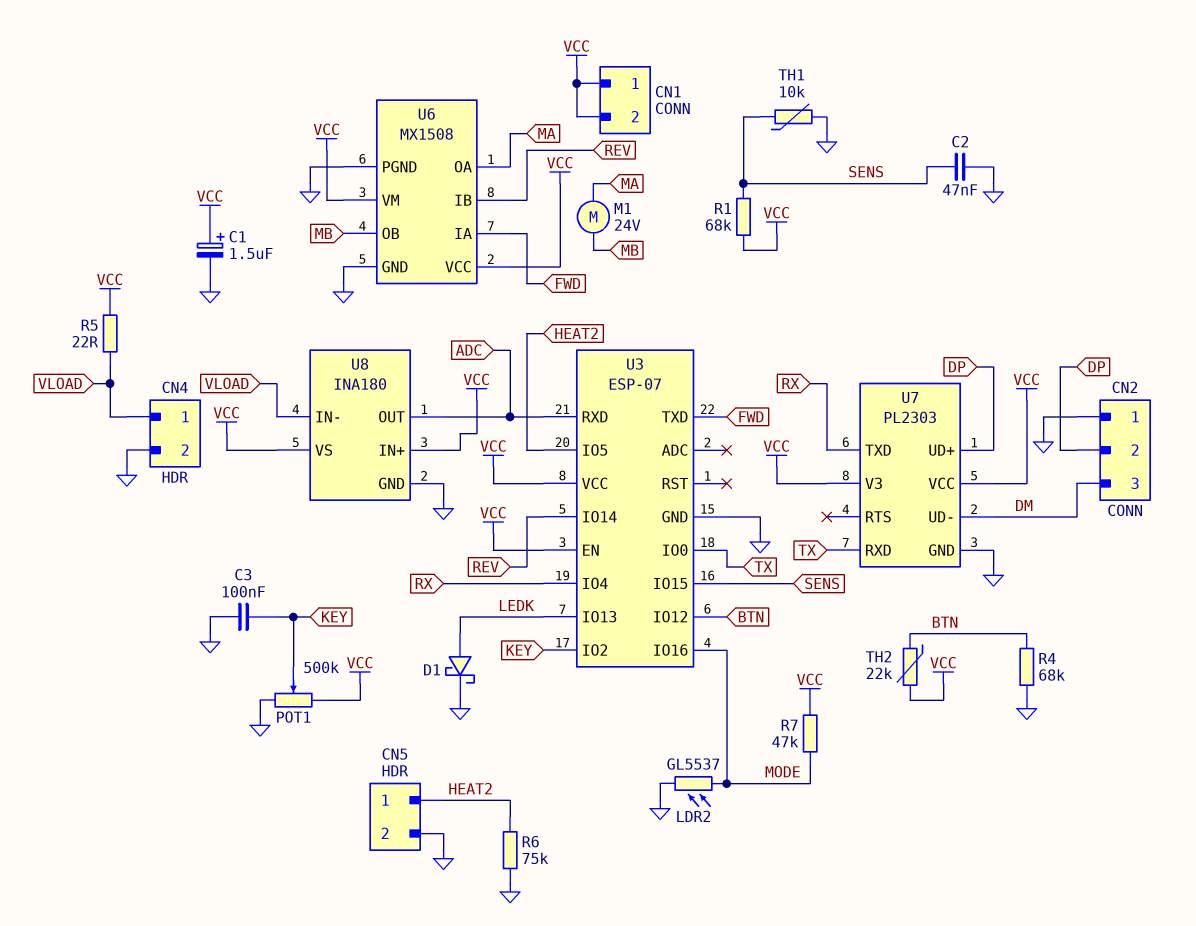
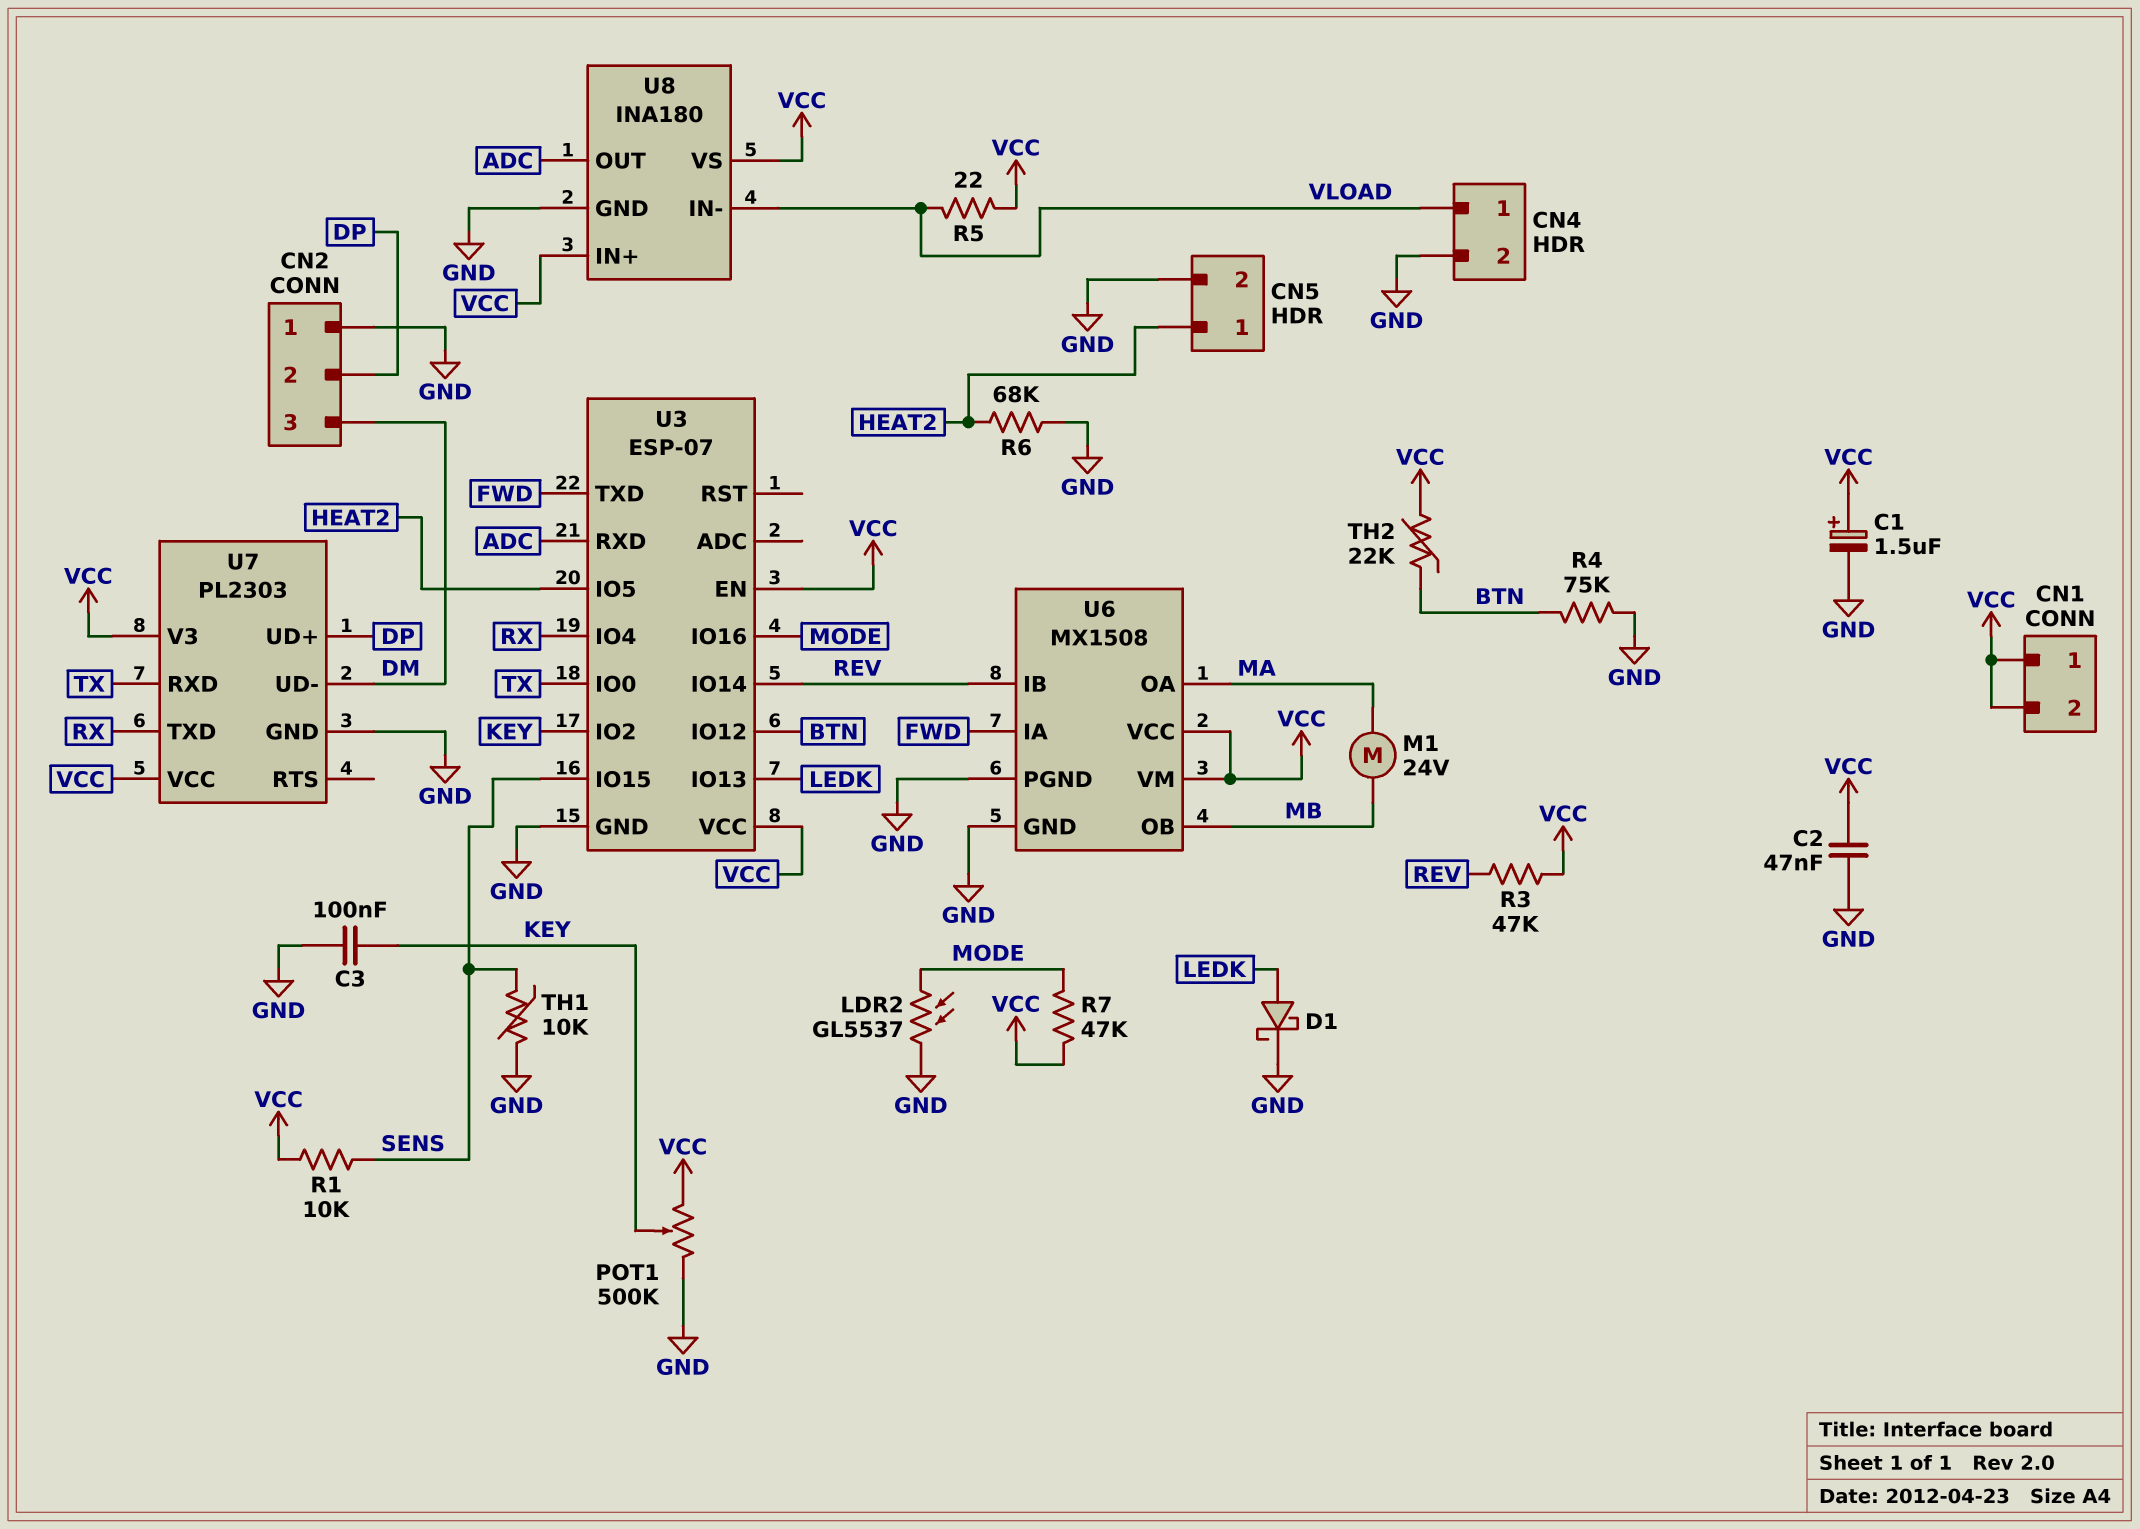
C2: 47nF (GND, SENS) -> 47nF (GND, VCC)
R1: 68k (SENS, VCC) -> 10k (SENS, VCC)
R3: none -> 47k (REV, VCC)
R4: 68k (BTN, GND) -> 75k (BTN, GND)
R6: 75k (GND, HEAT2) -> 68k (GND, HEAT2)

